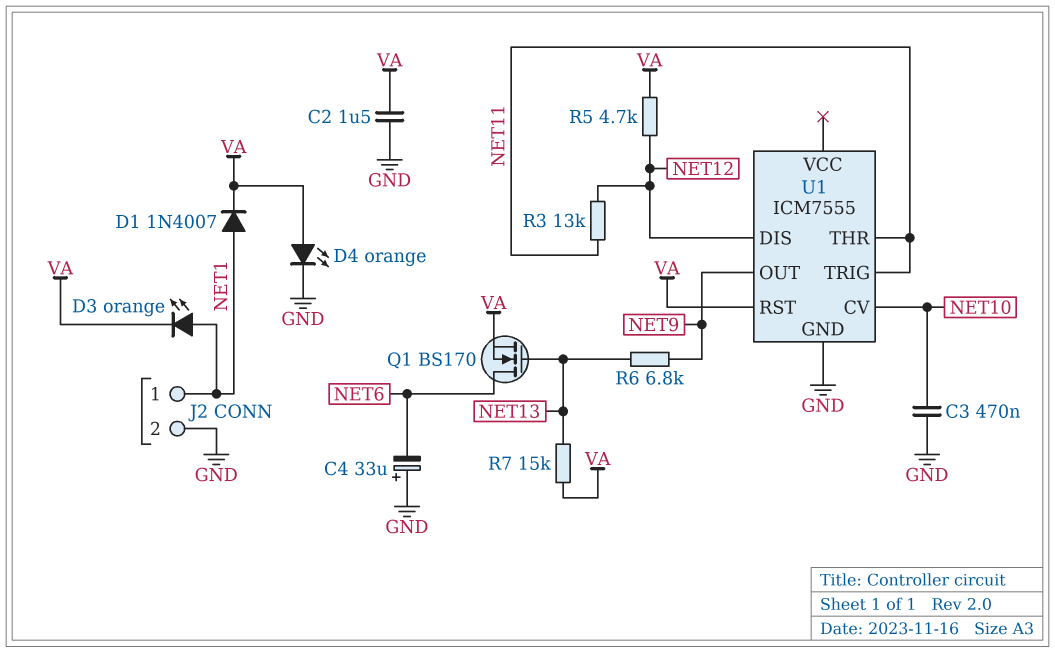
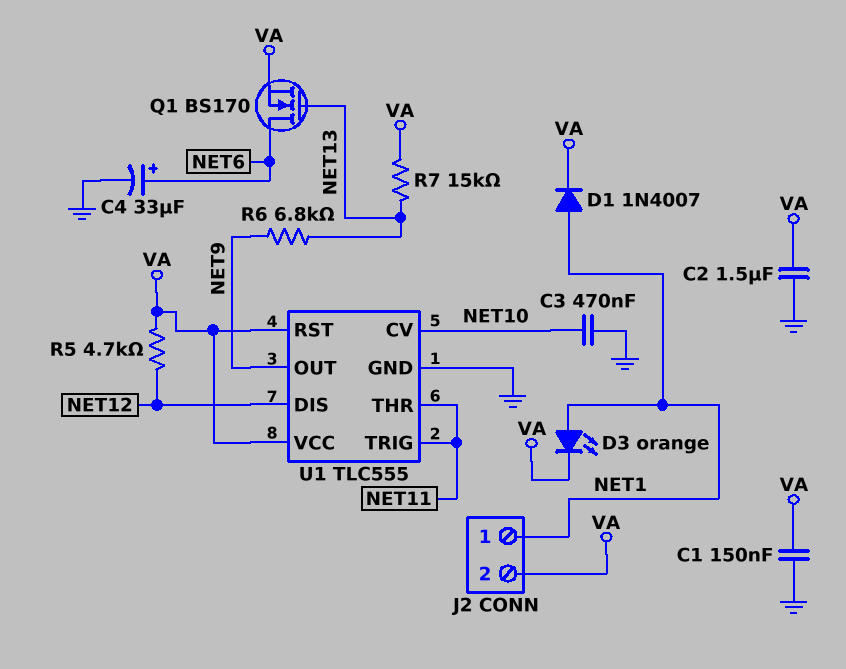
C1: none -> 150nF (GND, VA)
C4: 33uF (plus GND, minus NET6) -> 33uF (plus NET6, minus GND)
D4: LED orange (A VA, K GND) -> none
J2 pin 2: GND -> VA
R3: 13k (NET11, NET12) -> none
U1: ICM7555 -> TLC555
U1 pin VCC: none -> VA

